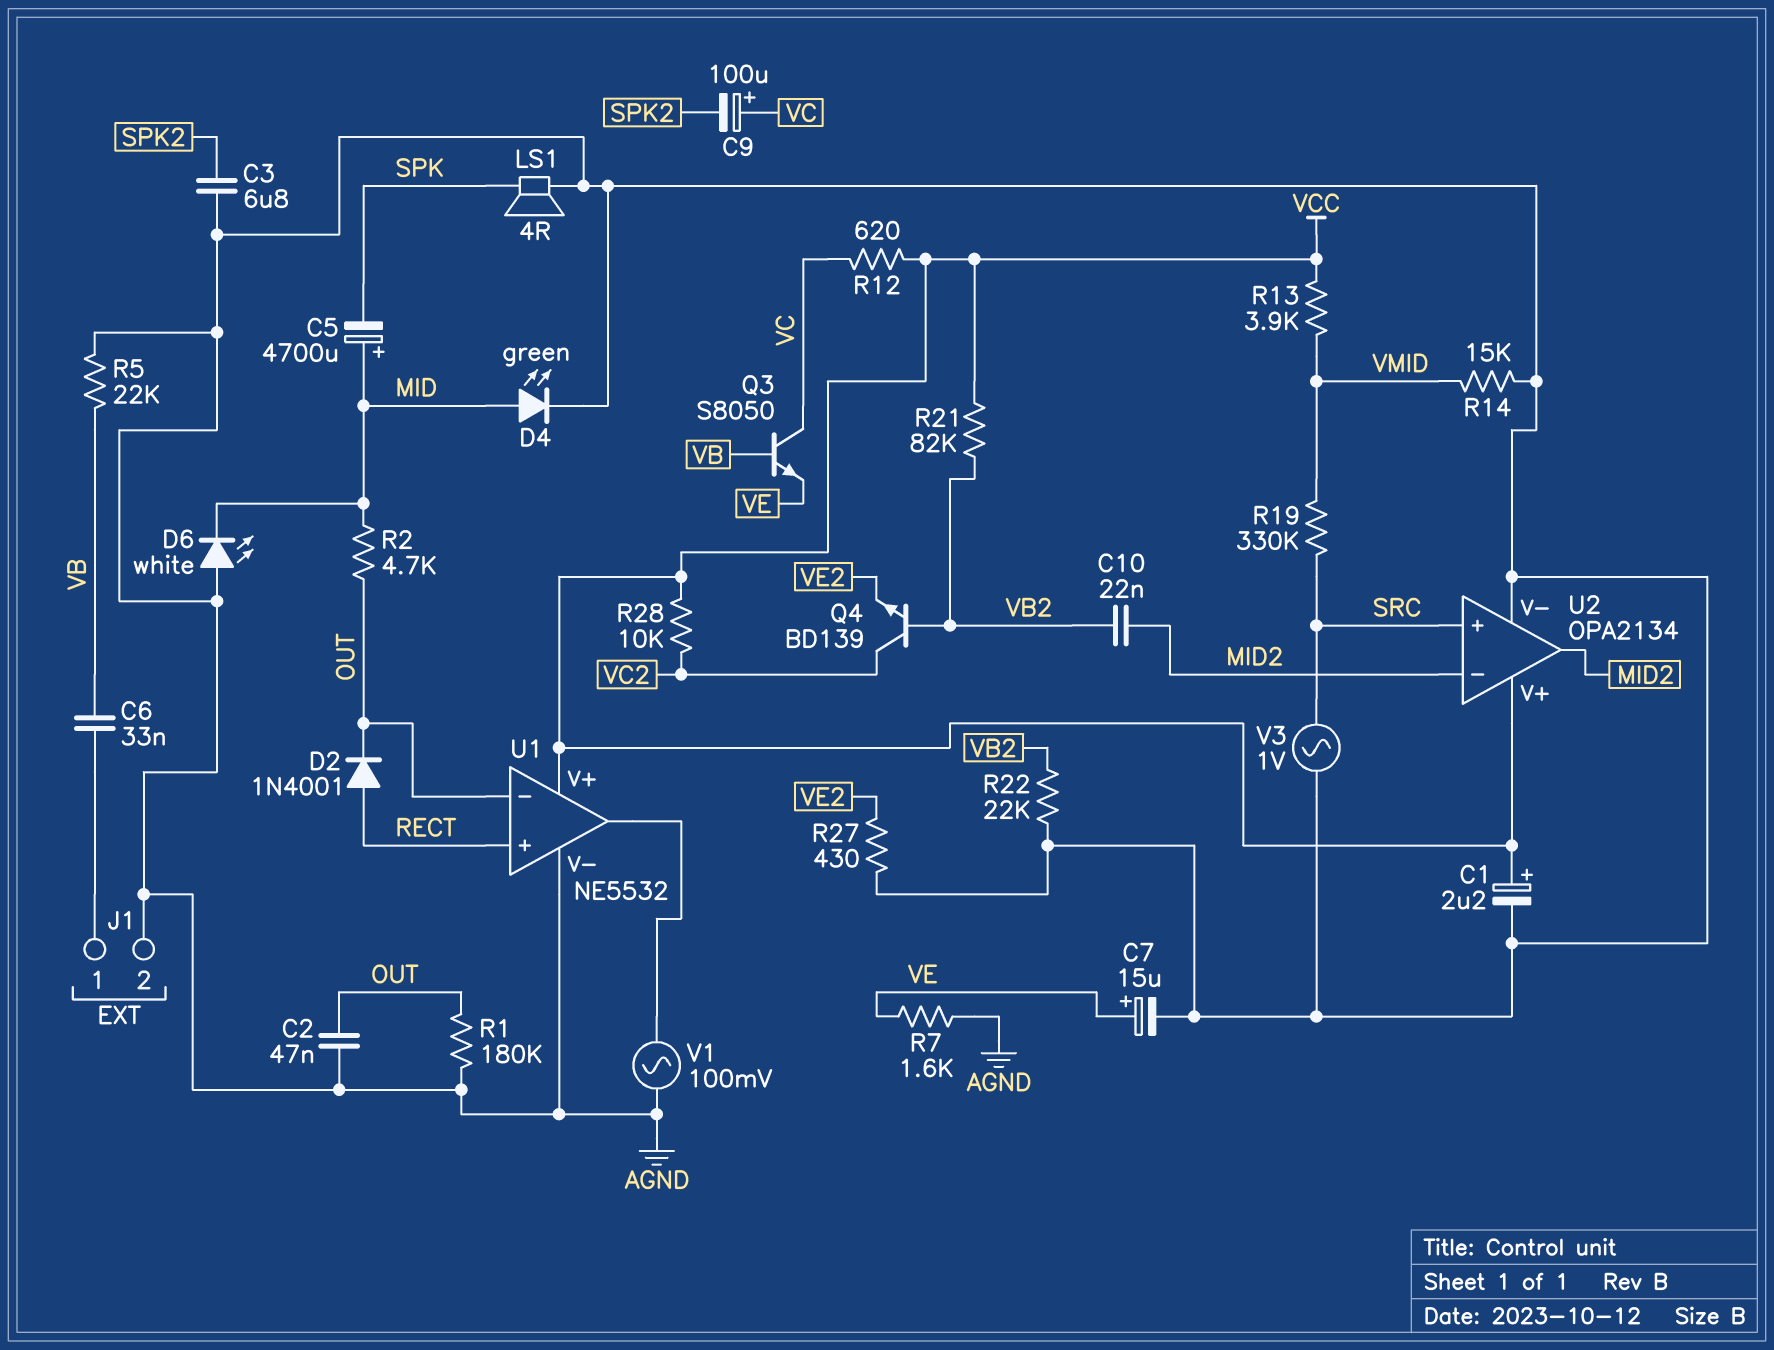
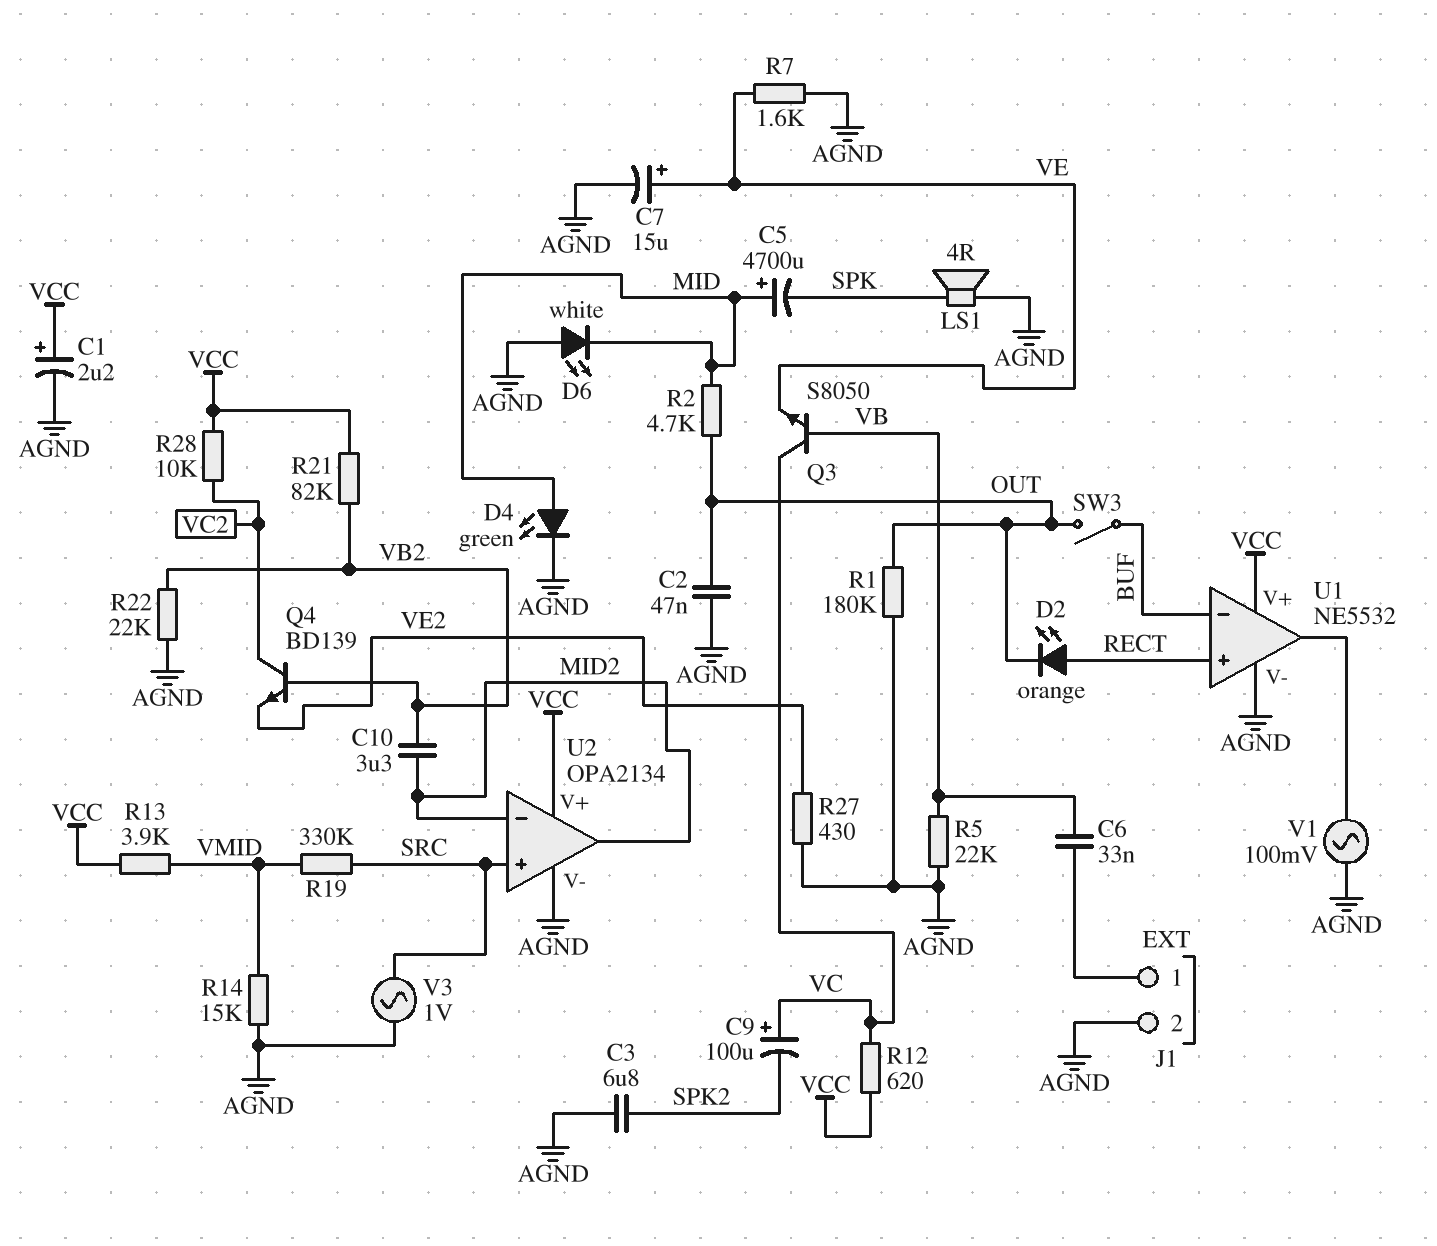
C10: 22nF (MID2, VB2) -> 3.3uF (MID2, VB2)
D2: diode 1N4001 (A RECT, K OUT) -> LED orange (A RECT, K OUT)
SW3: none -> switch (BUF, OUT)
U1 pin in-: OUT -> BUF

